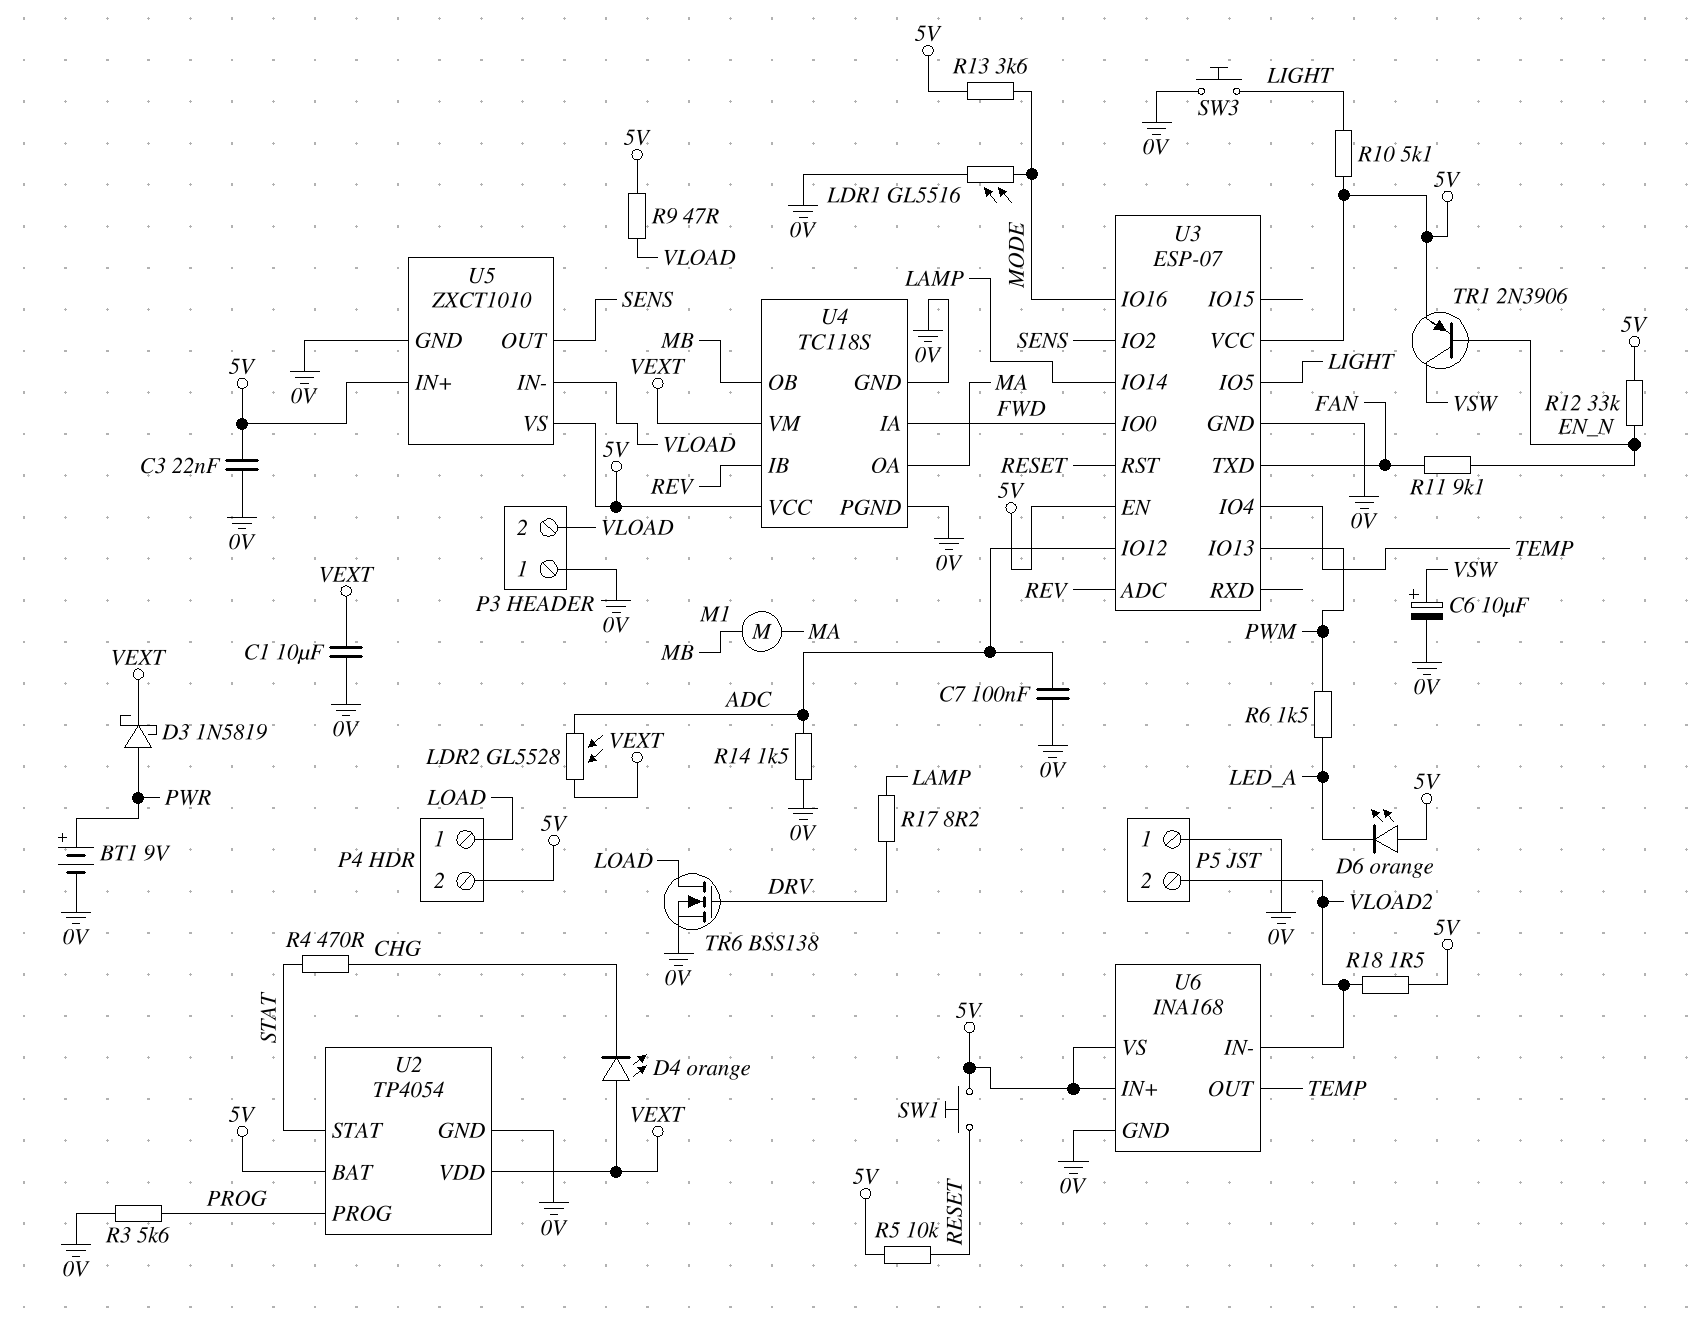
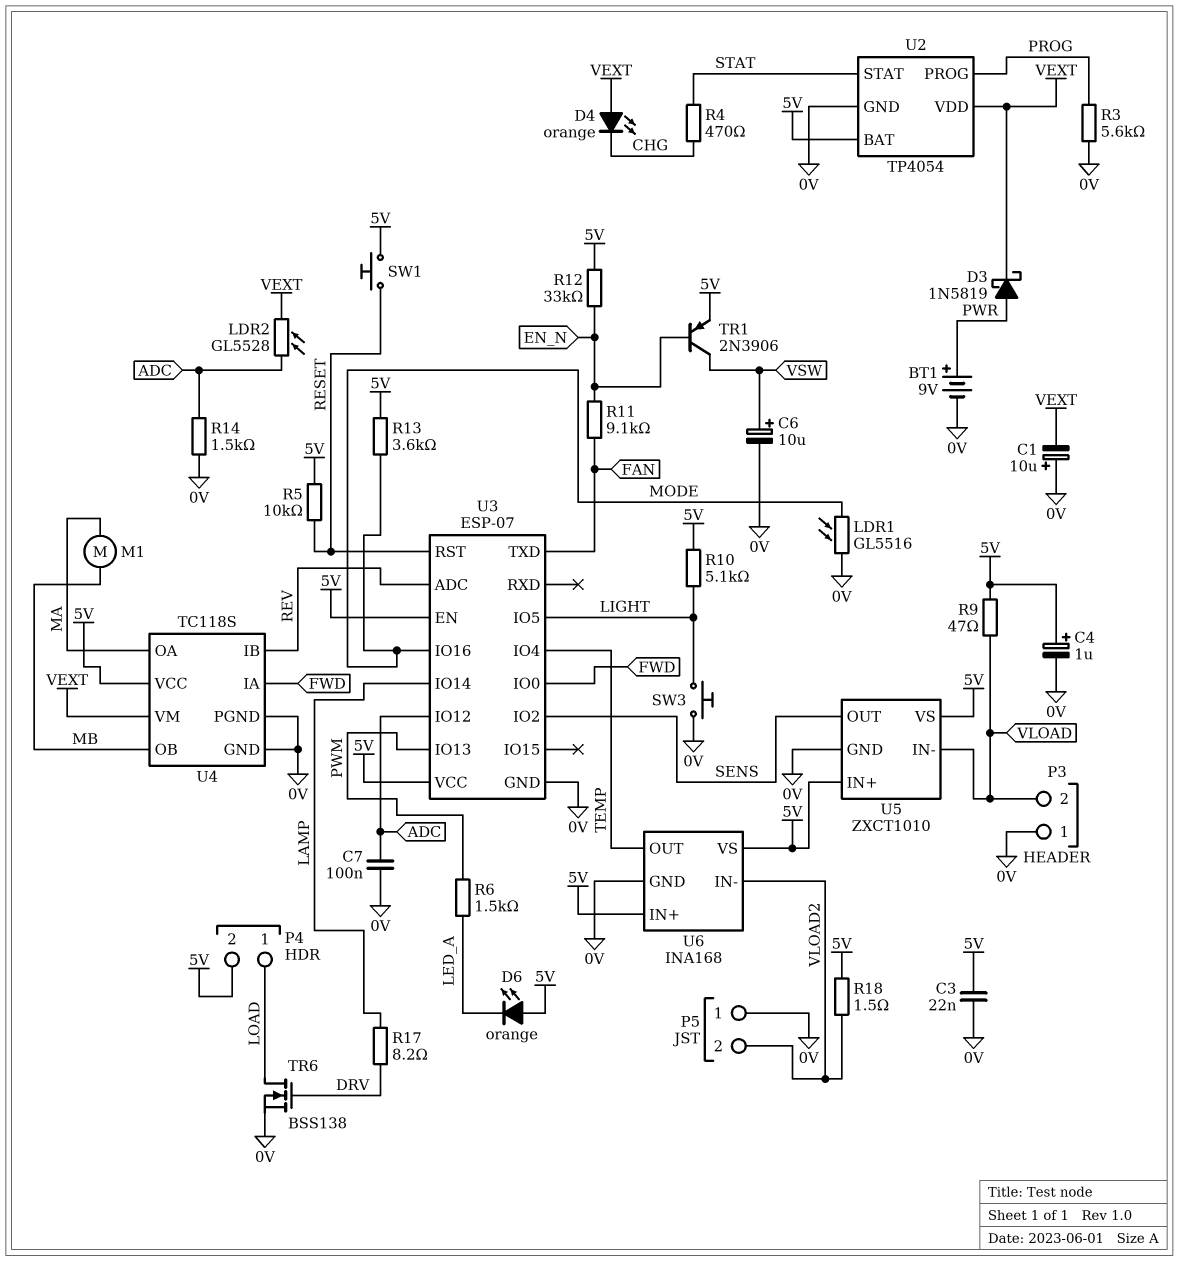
C1: 10uF (0V, VEXT) -> 10uF (plus 0V, minus VEXT)
C4: none -> 1uF (plus 5V, minus 0V)

